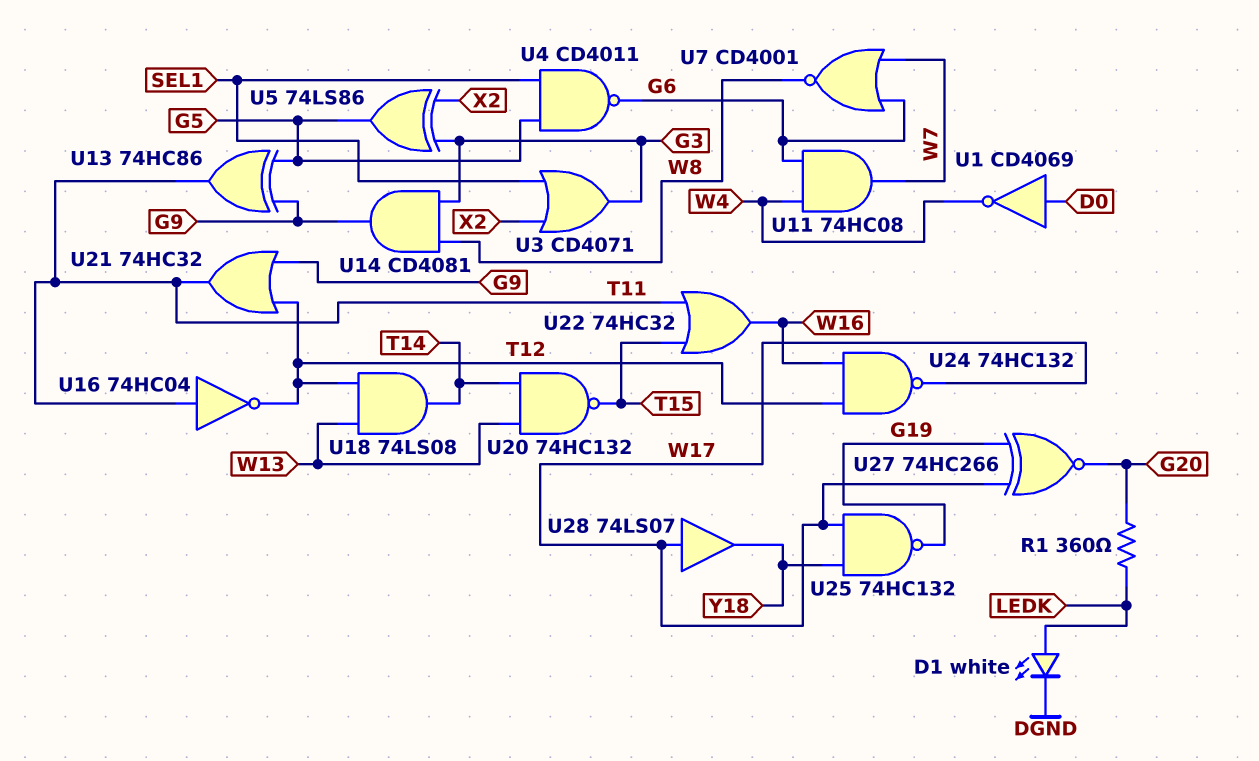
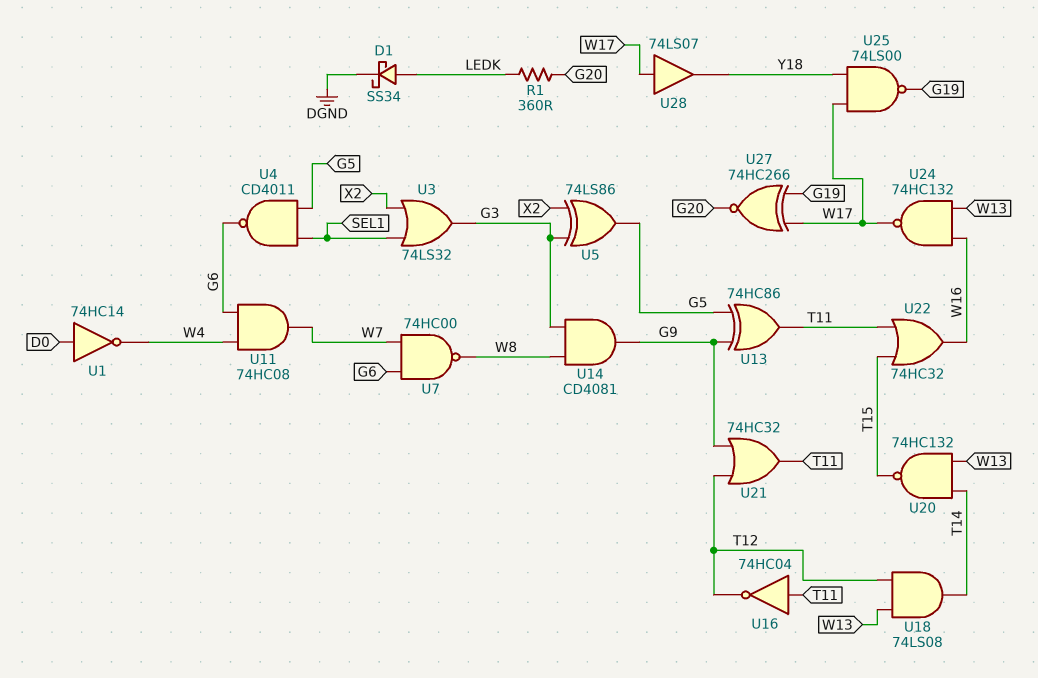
D1: LED white (A LEDK, K DGND) -> schottky SS34 (A LEDK, K DGND)
U1: NOT CD4069 (in D0, out W4) -> NOT 74HC14 (in D0, out W4)
U3: OR CD4071 (in SEL1, in X2, out G3) -> OR 74LS32 (in SEL1, in X2, out G3)
U7: NOR CD4001 (in G6, in W7, out W8) -> NAND 74HC00 (in G6, in W7, out W8)
U24: NAND 74HC132 (in T12, in W16, out W17) -> NAND 74HC132 (in W13, in W16, out W17)
U25: NAND 74HC132 (in W17, in Y18, out G19) -> NAND 74LS00 (in W17, in Y18, out G19)

